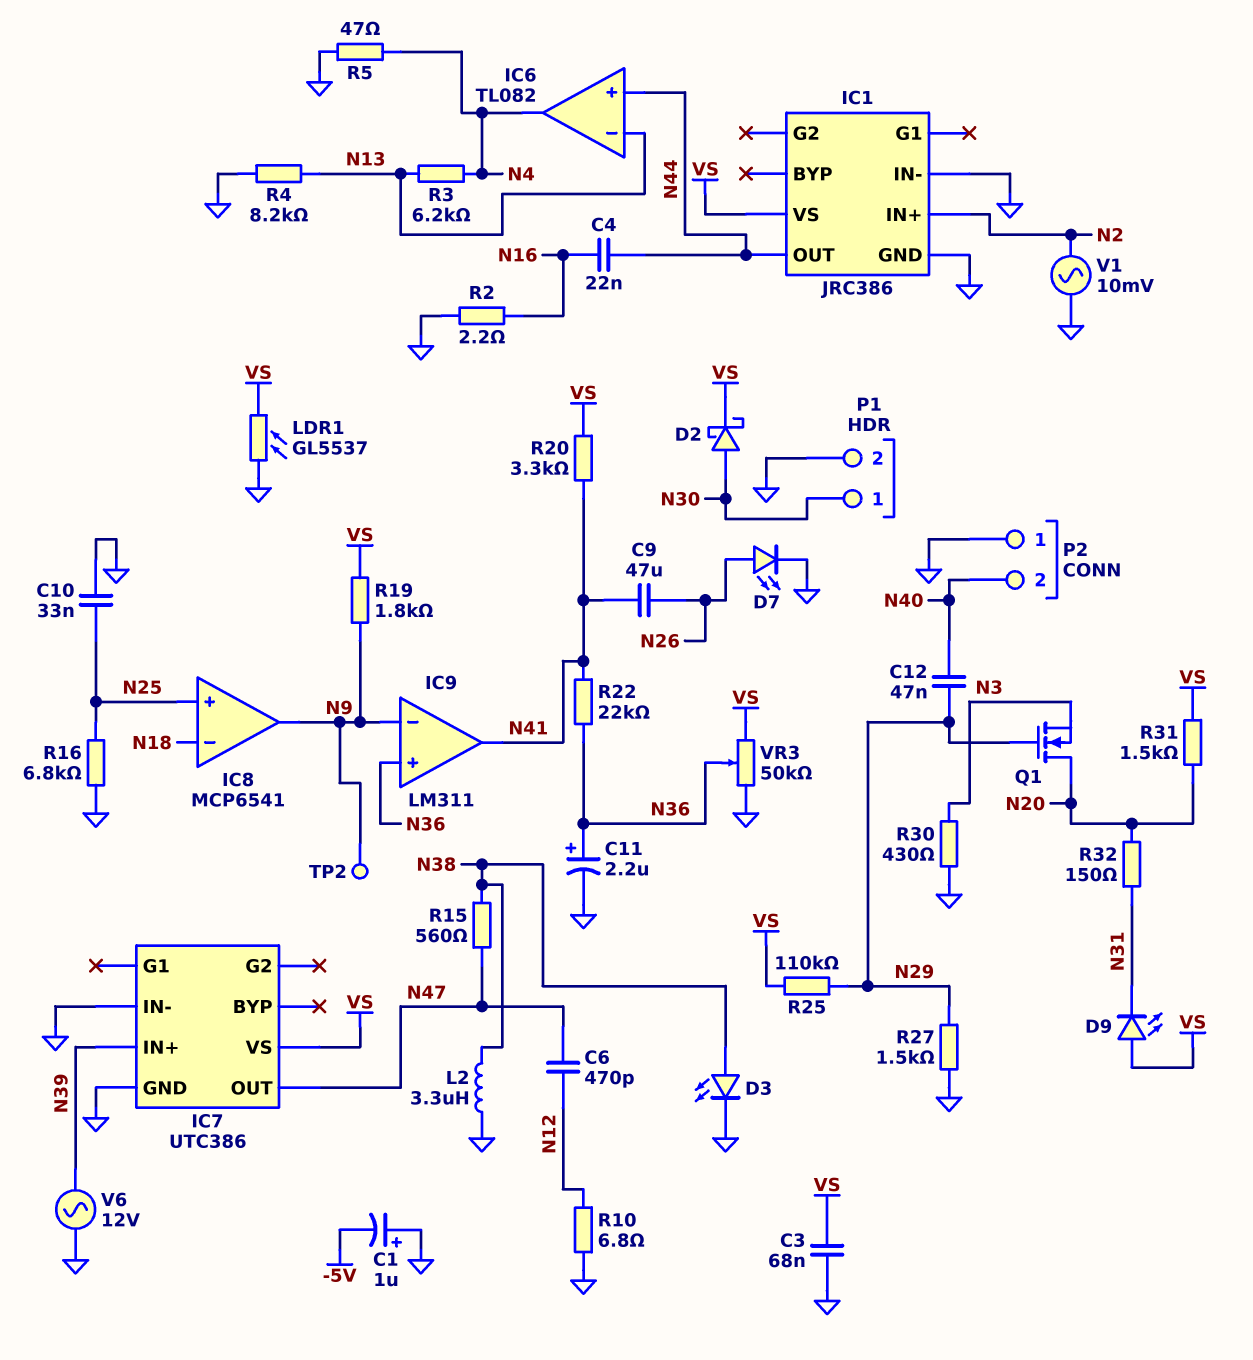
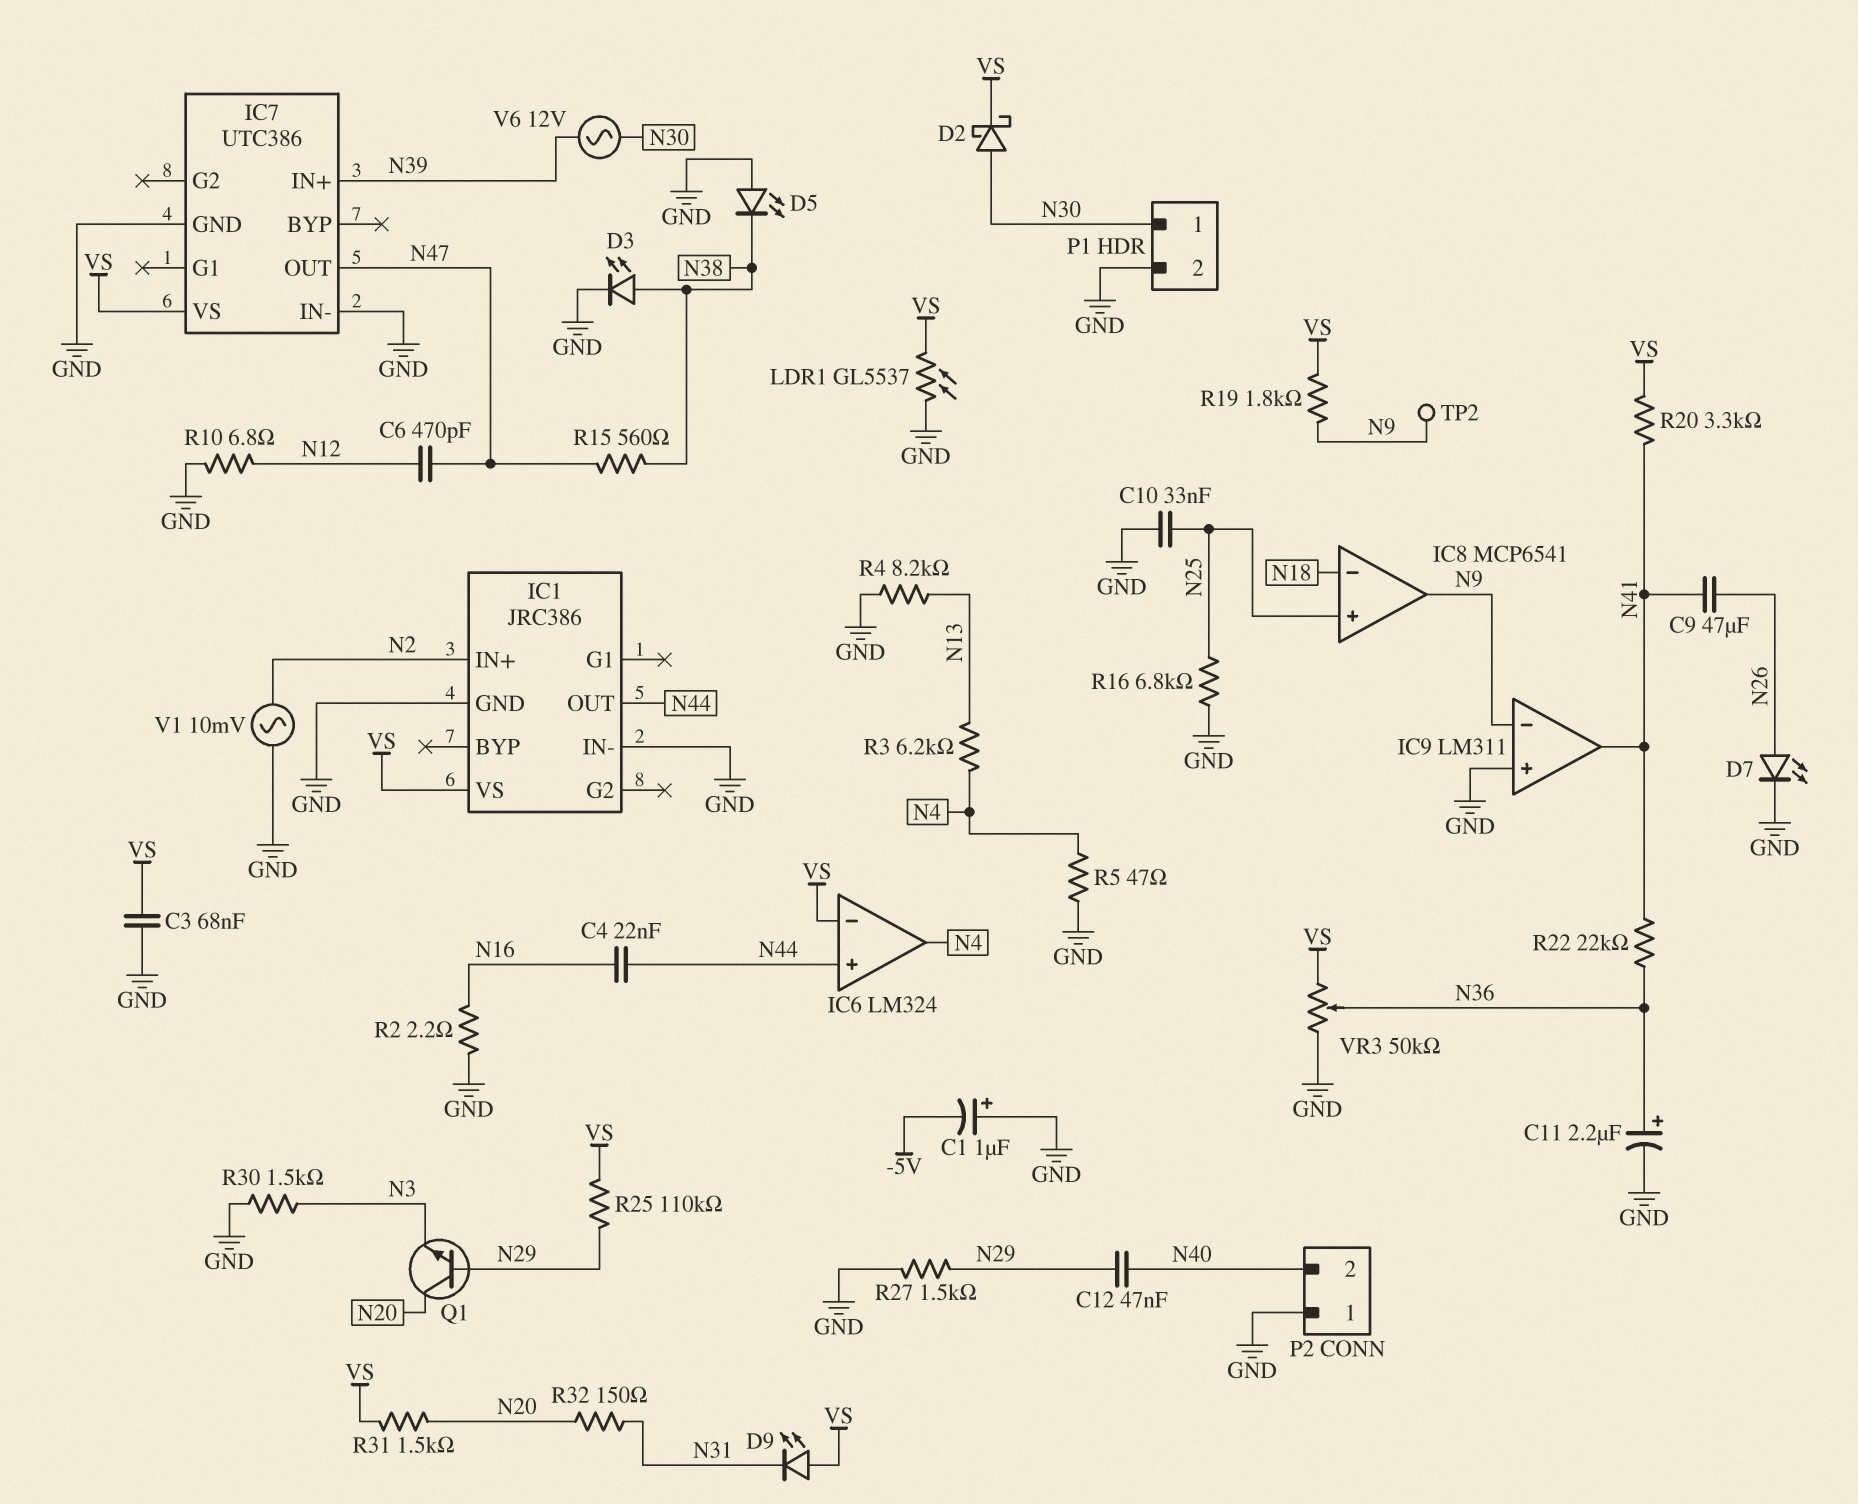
D5: none -> LED (A GND, K N38)
IC6: TL082 -> LM324
IC6 pin in-: N13 -> VS
IC9 pin in+: N36 -> GND
L2: 3.3uH (GND, N38) -> none
Q1: NMOS (G N29, D N20, S N3) -> NPN (B N29, C N20, E N3)
R30: 430 (GND, N3) -> 1.5k (GND, N3)
V6: AC 12V (GND, N39) -> AC 12V (N30, N39)

